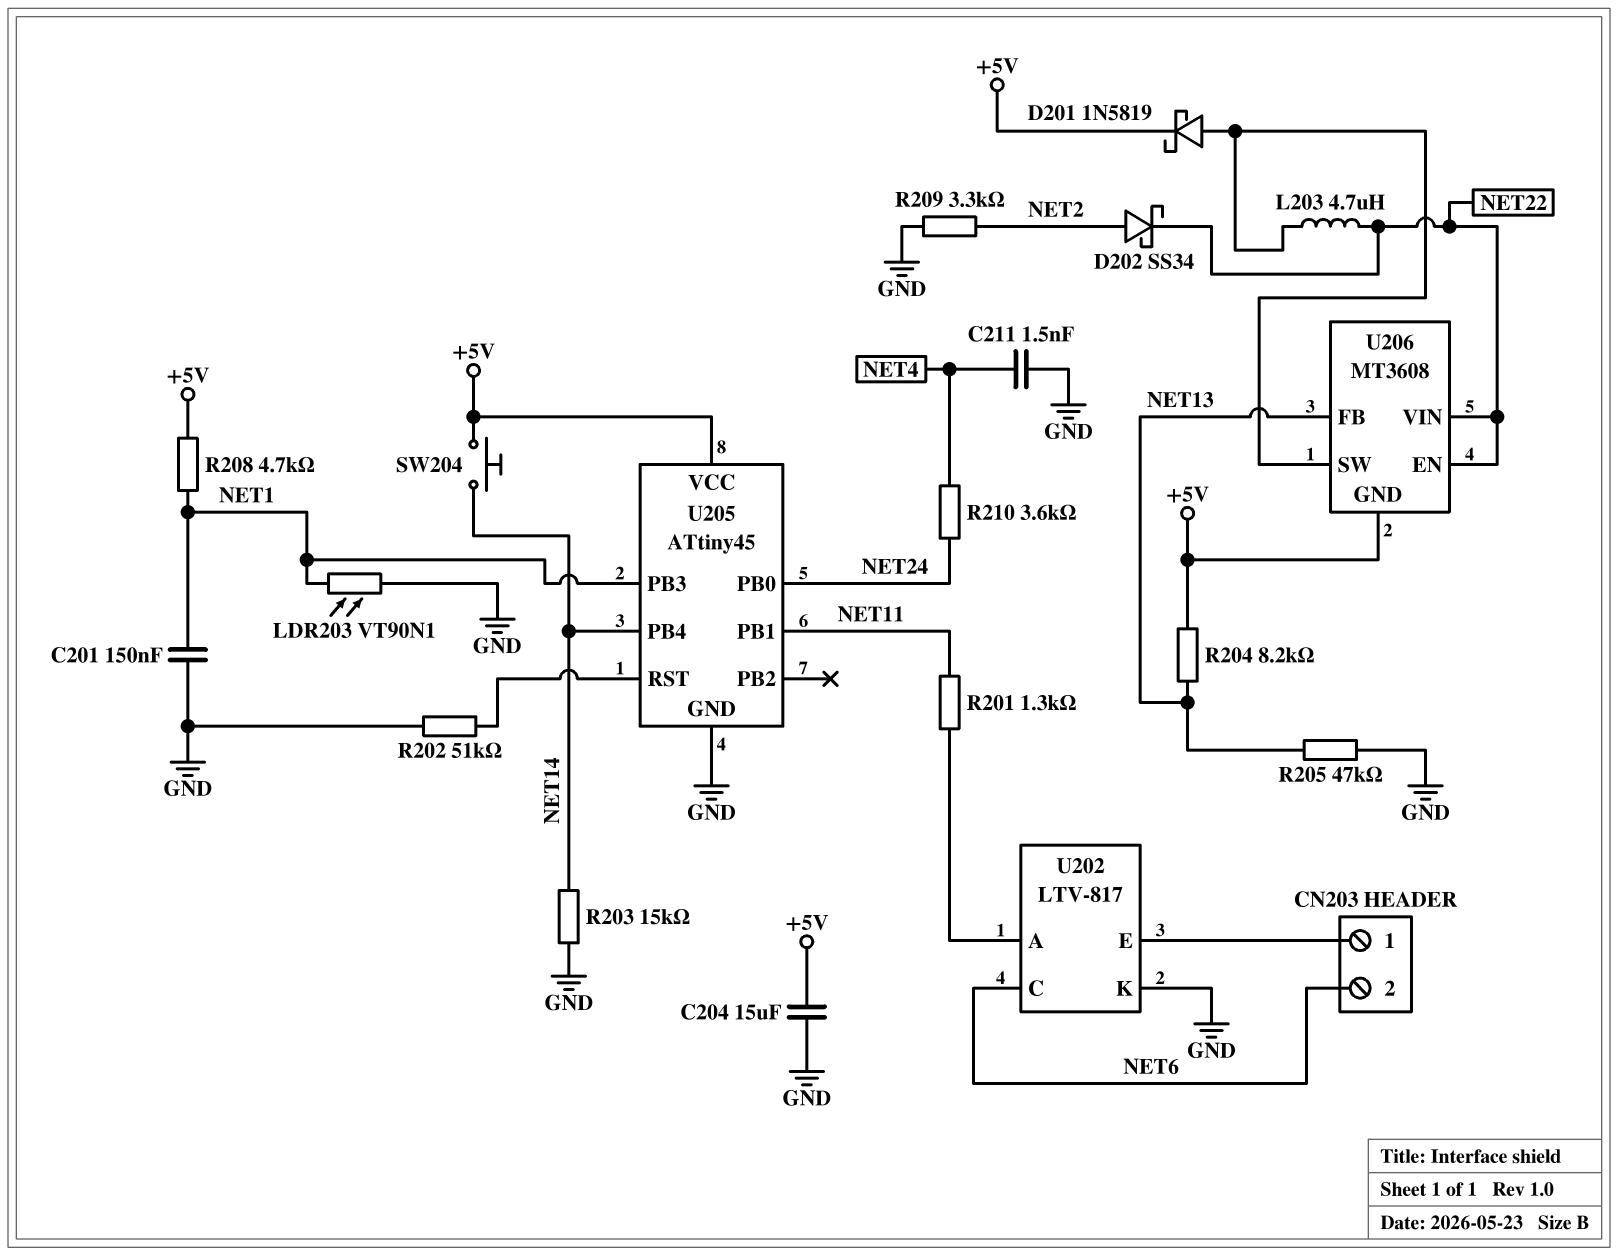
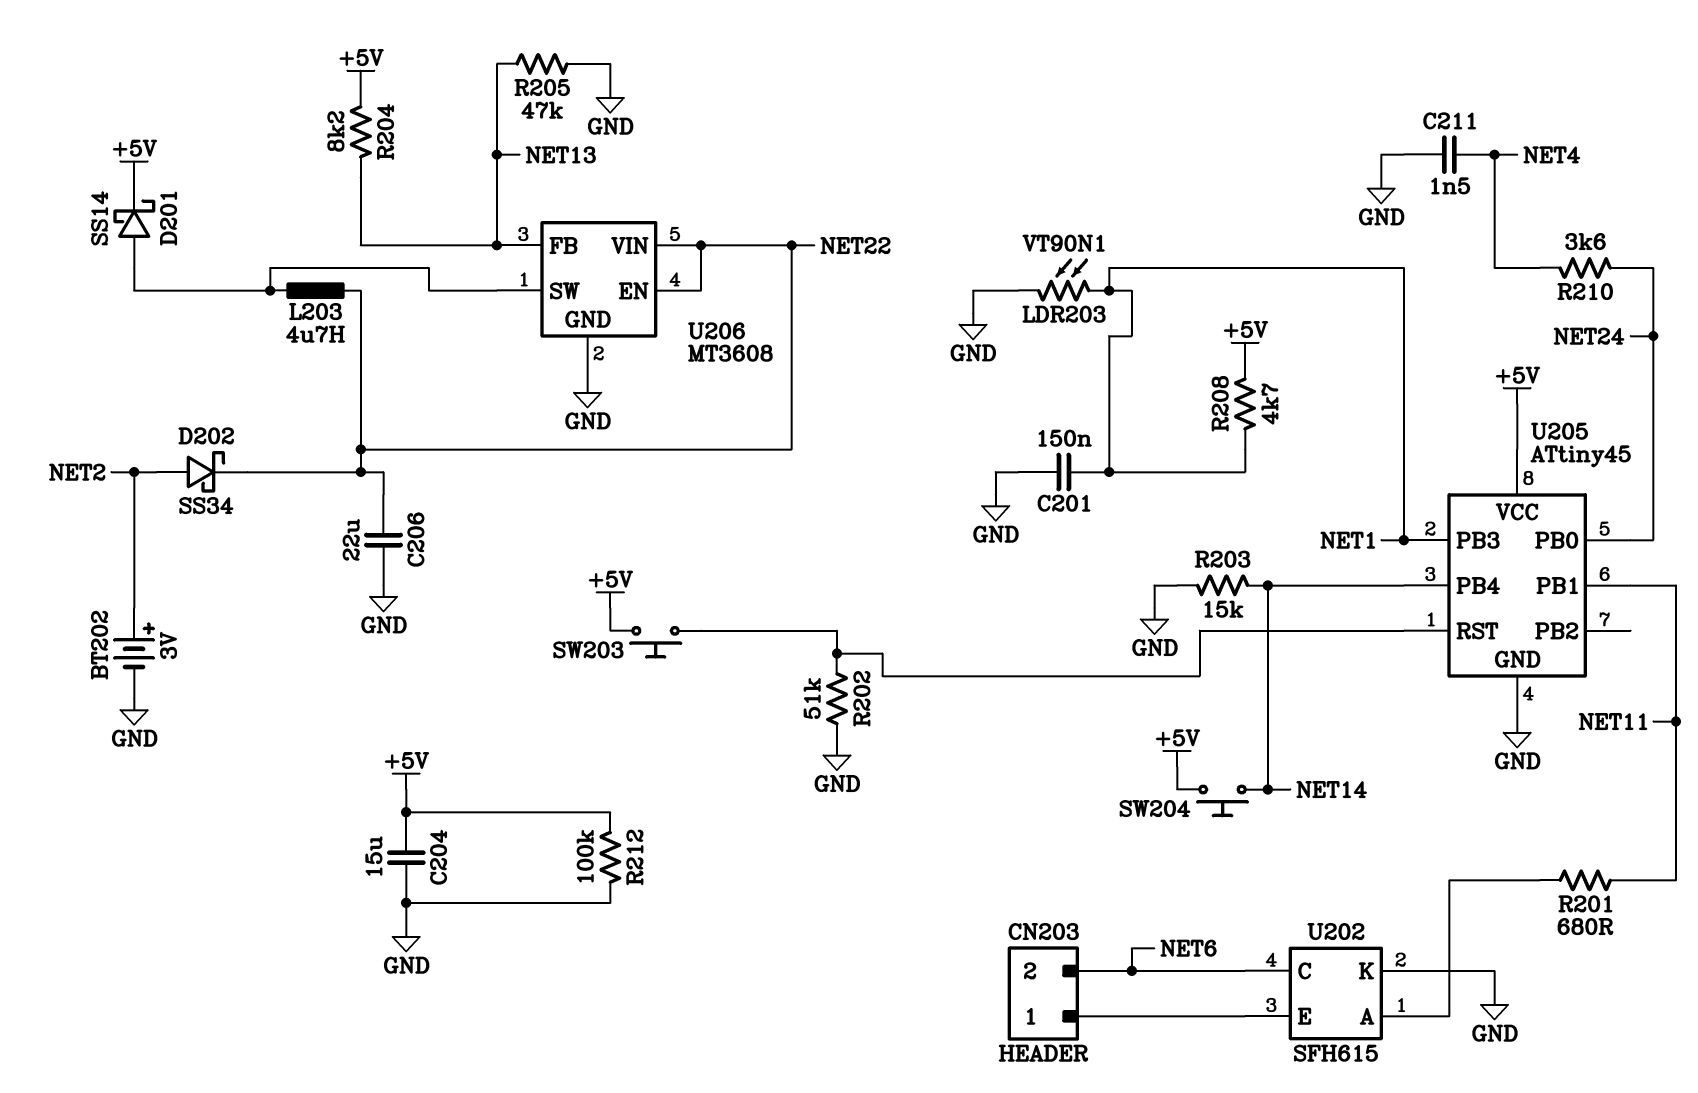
BT202: none -> 3V (plus NET2, minus GND)
C206: none -> 22uF (GND, NET22)
D201: schottky 1N5819 (A U206/SW, K +5V) -> schottky SS14 (A U206/SW, K +5V)
R201: 1.3k (NET11, U202/A) -> 680 (NET11, U202/A)
R209: 3.3k (GND, NET2) -> none
R212: none -> 100k (+5V, GND)
SW203: none -> button (+5V, U205/RST)
U202: LTV-817 -> SFH615
U206 pin GND: +5V -> GND

